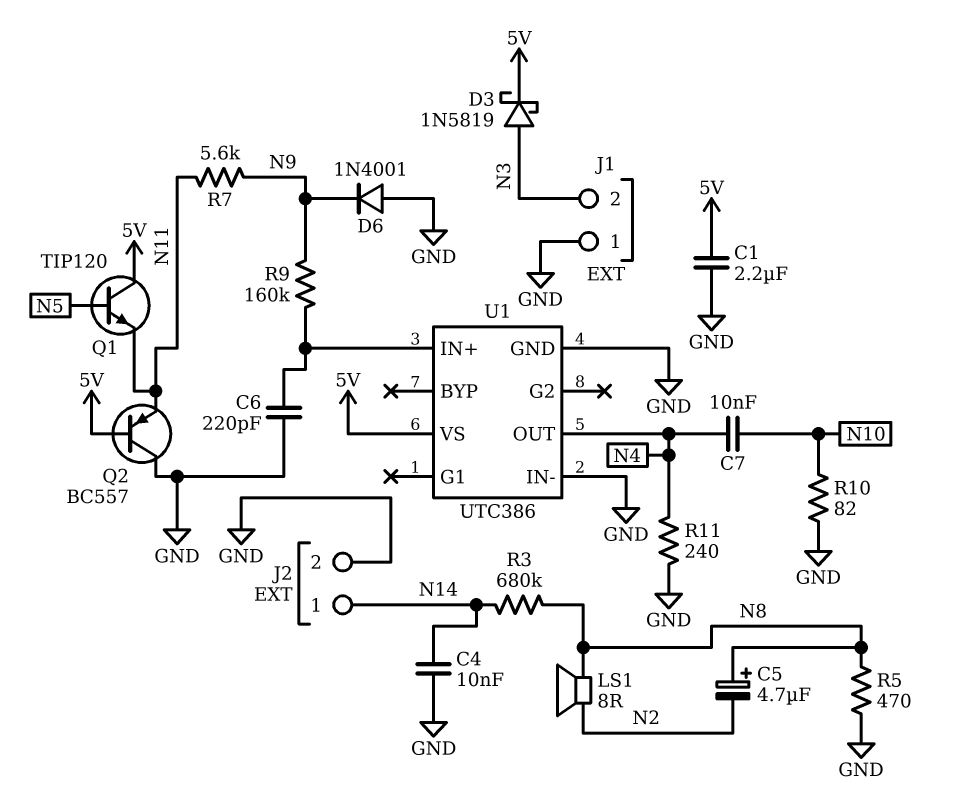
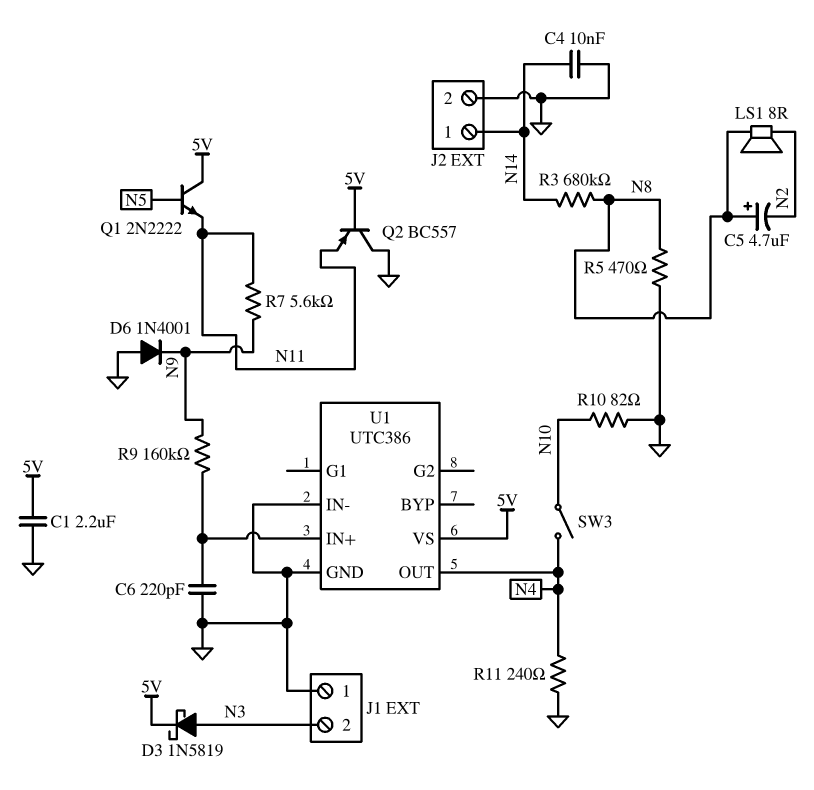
C7: 10nF (N4, N10) -> none
Q1: NPN TIP120 (B N5, C 5V, E N11) -> NPN 2N2222 (B N5, C 5V, E N11)
SW3: none -> switch (N4, N10)

